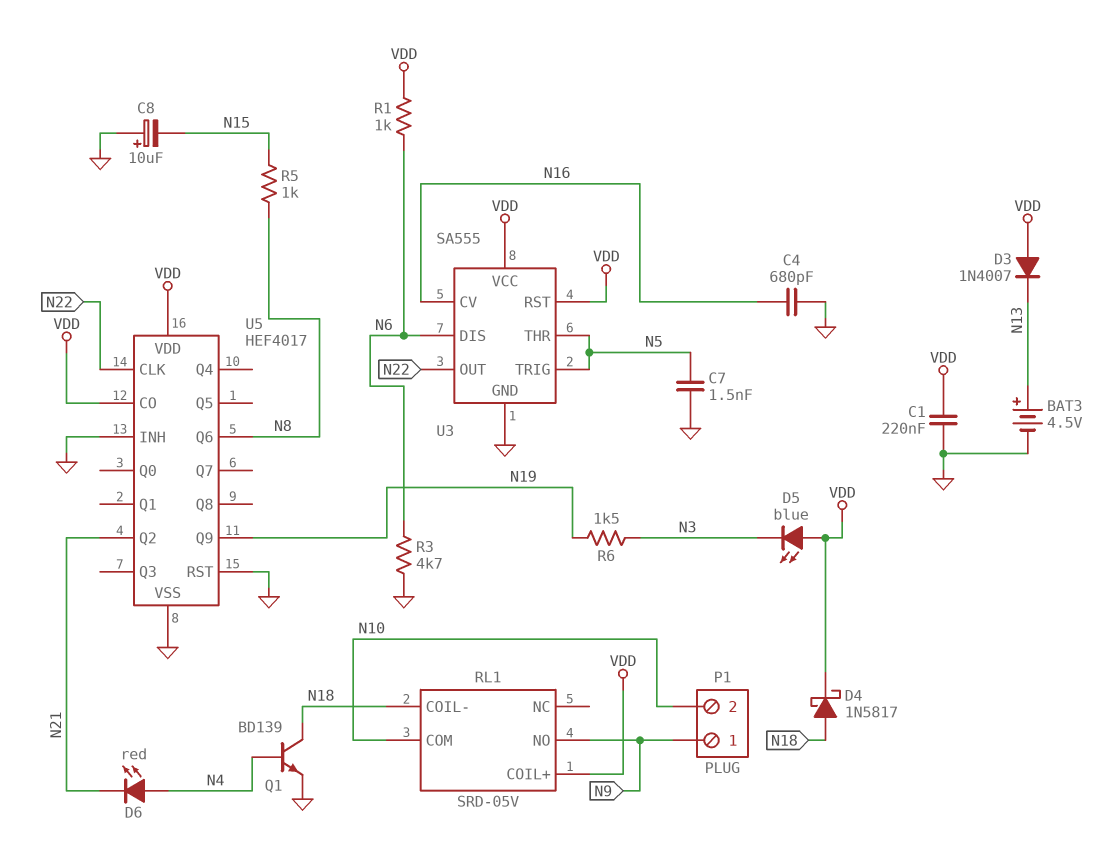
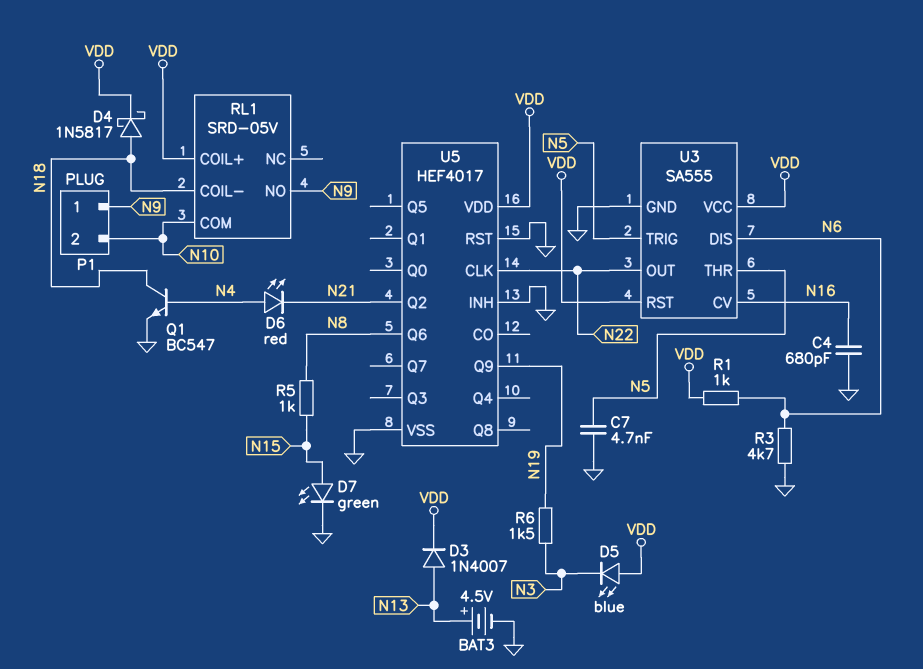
C1: 220nF (GND, VDD) -> none
C7: 1.5nF (GND, N5) -> 4.7nF (GND, N5)
C8: 10uF (plus GND, minus N15) -> none
D3: diode 1N4007 (A VDD, K N13) -> diode 1N4007 (A N13, K VDD)
D7: none -> LED green (A N15, K GND)
Q1: NPN BD139 (B N4, C N18, E GND) -> NPN BC547 (B N4, C N18, E GND)
U5 pin CO: VDD -> none

